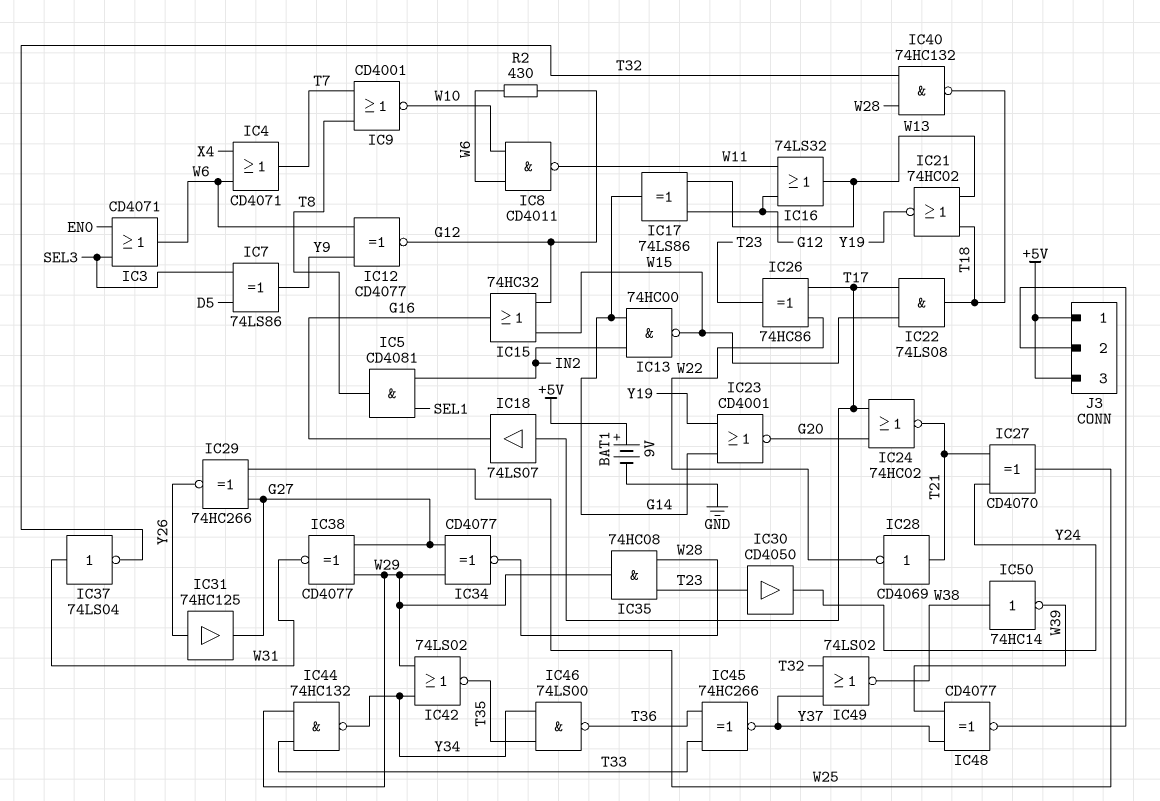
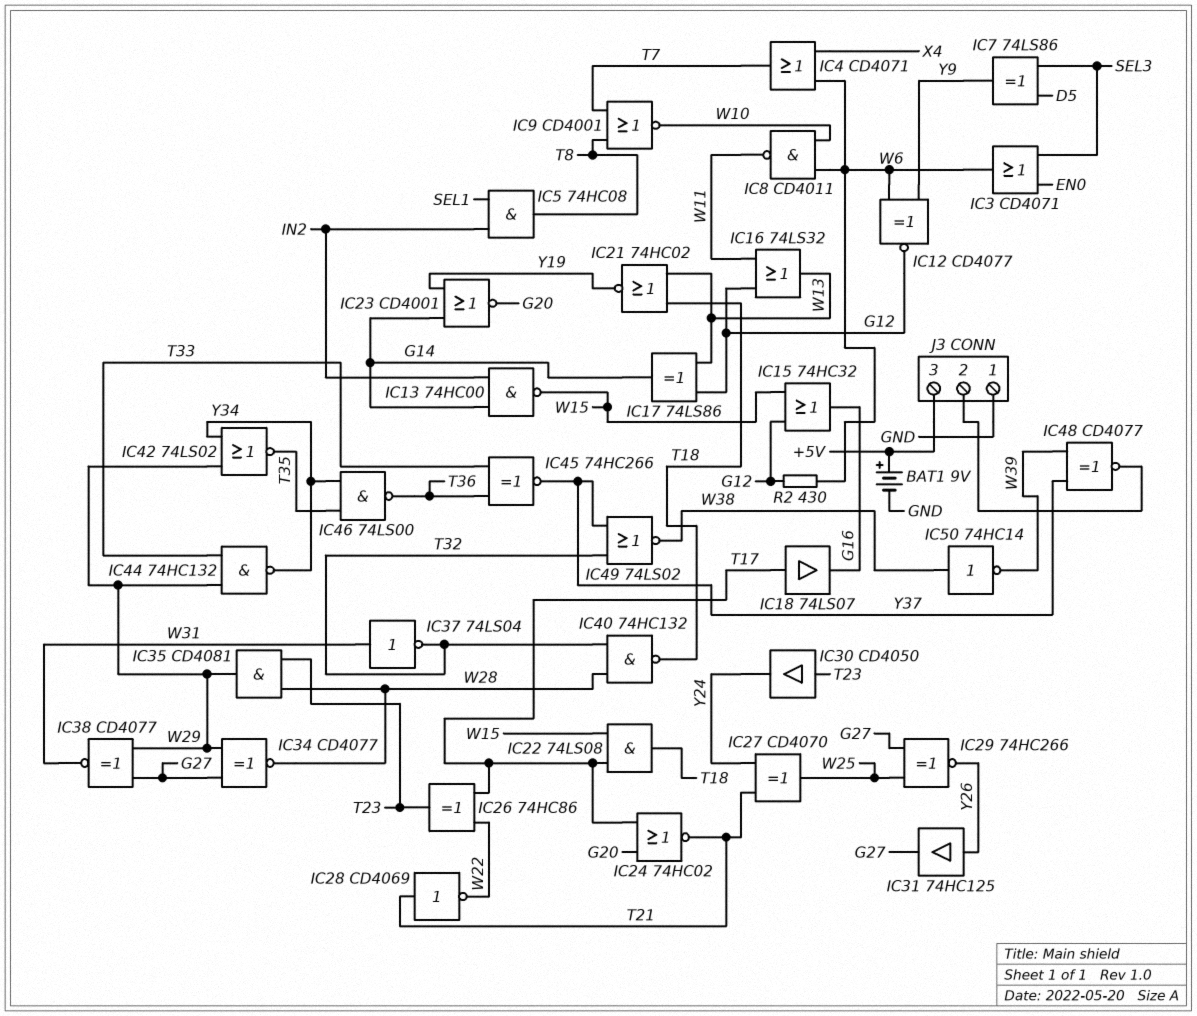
IC5: AND CD4081 (in IN2, in SEL1, out T8) -> AND 74HC08 (in IN2, in SEL1, out T8)
IC35: AND 74HC08 (in T23, in W28, out W29) -> AND CD4081 (in T23, in W28, out W29)
J3 pin 1: +5V -> GND

